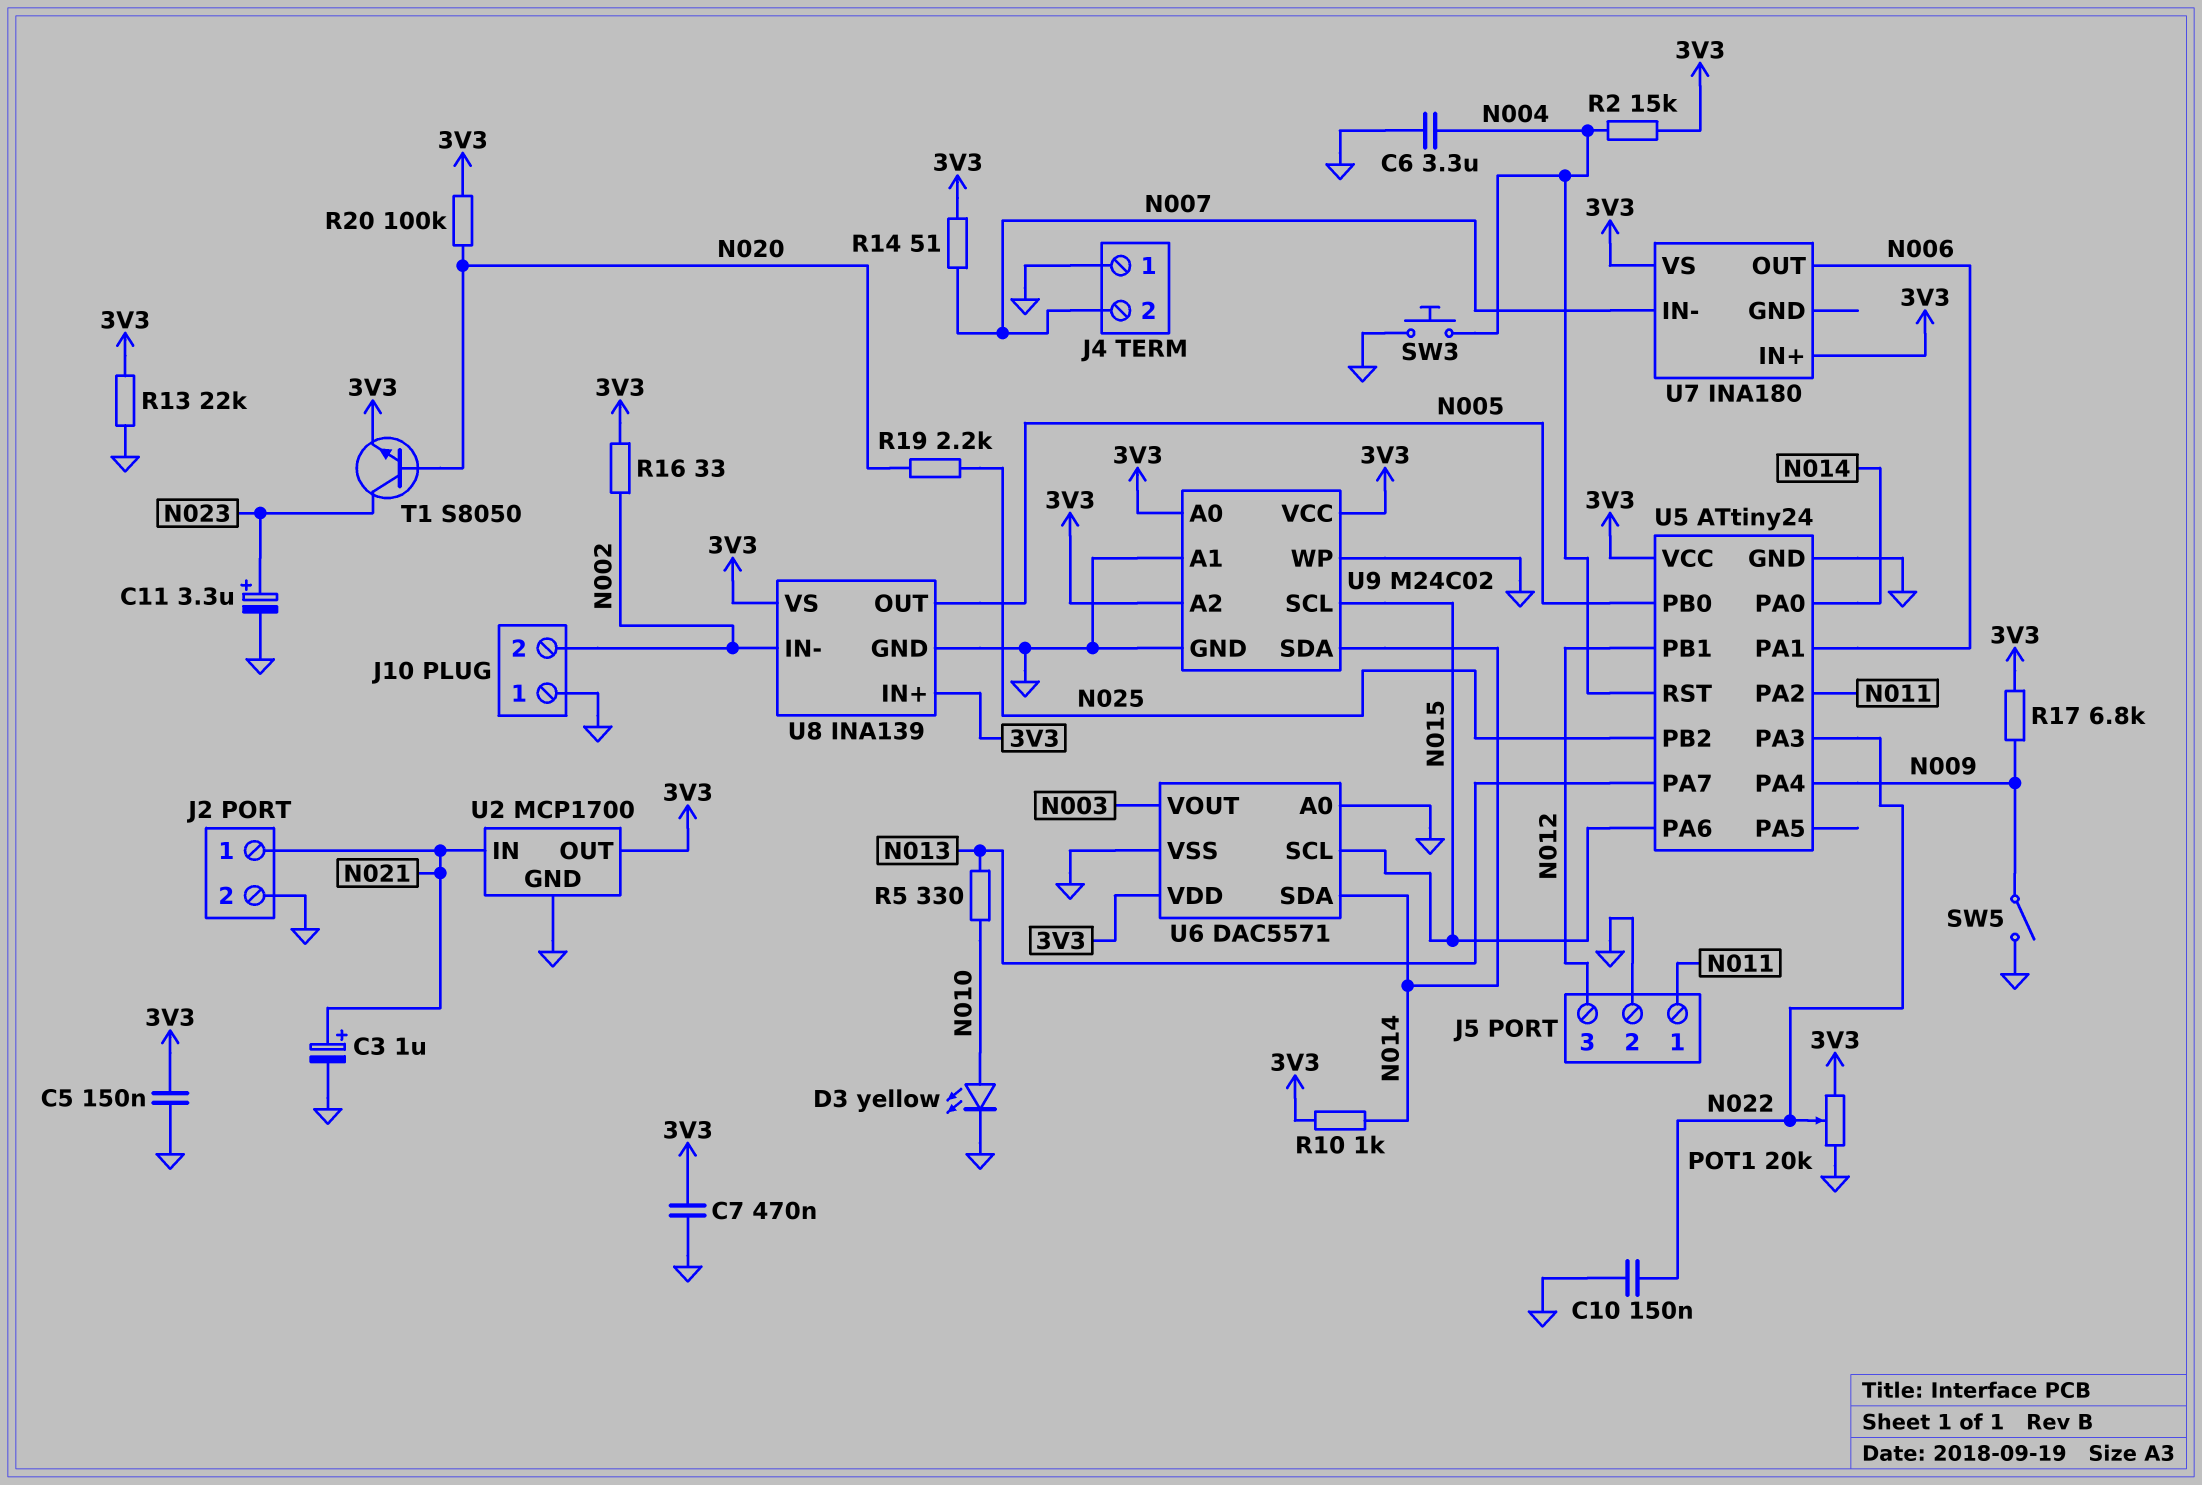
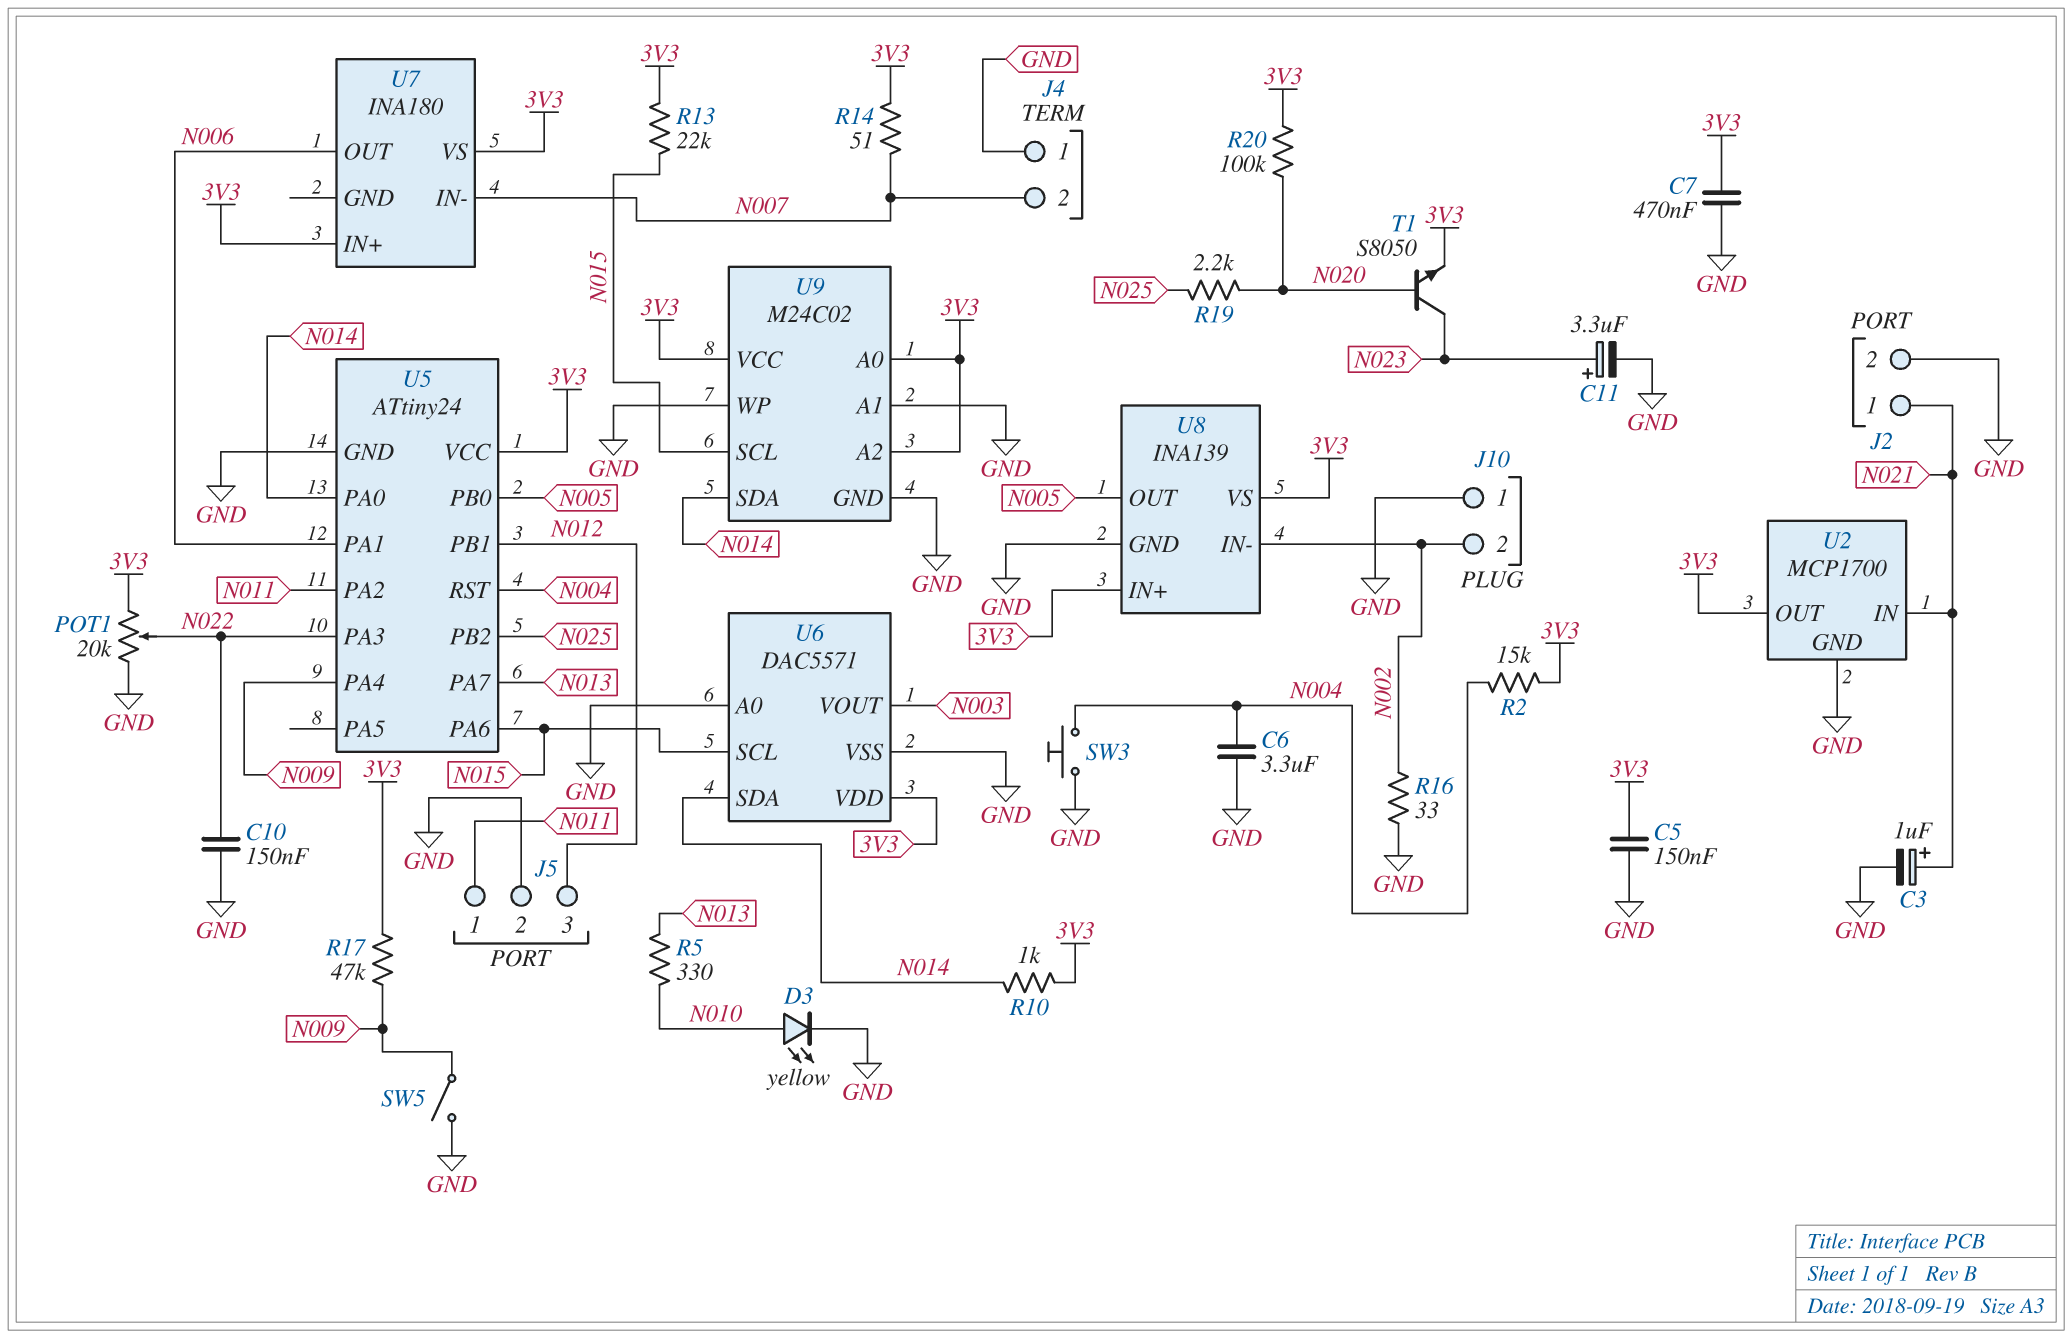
R13: 22k (3V3, GND) -> 22k (3V3, N015)
R16: 33 (3V3, N002) -> 33 (GND, N002)
R17: 6.8k (3V3, N009) -> 47k (3V3, N009)

